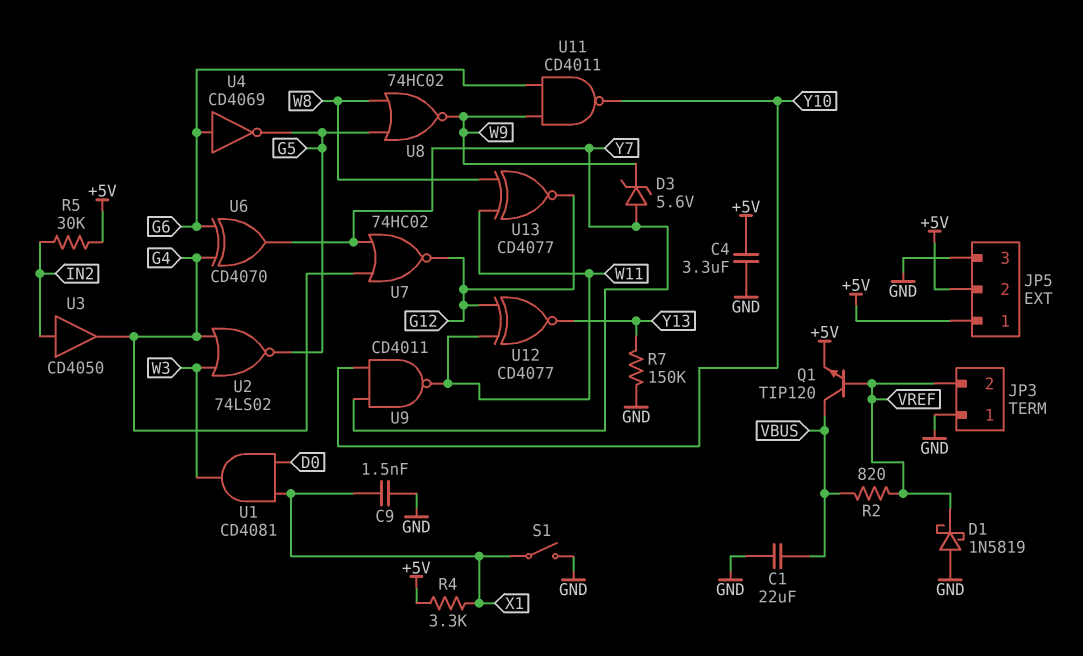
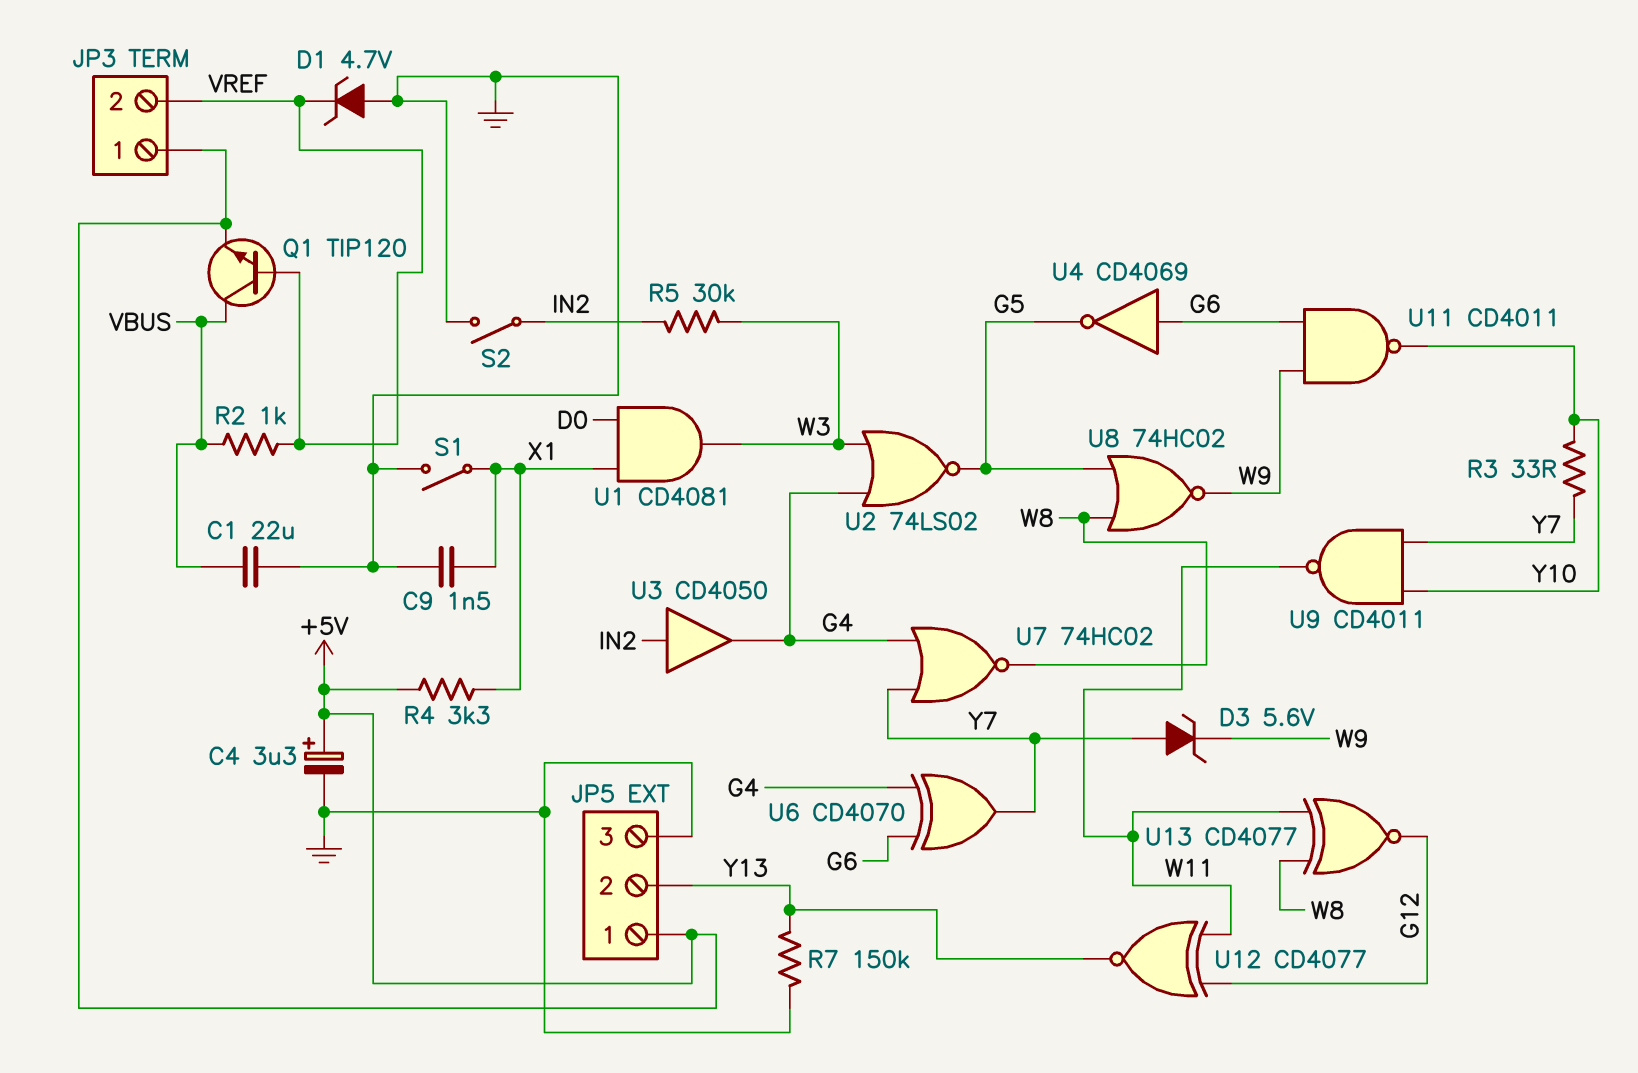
C4: 3.3uF (+5V, GND) -> 3.3uF (plus +5V, minus GND)
D1: schottky 1N5819 (A GND, K VREF) -> zener 4.7V (A GND, K VREF)
JP3 pin 1: GND -> +5V
JP5 pin 2: +5V -> Y13
R2: 820 (VBUS, VREF) -> 1k (VBUS, VREF)
R3: none -> 33 (Y7, Y10)
R5: 30k (+5V, IN2) -> 30k (IN2, W3)
S2: none -> switch (GND, IN2)
U7: NOR 74HC02 (in G4, in Y7, out G12) -> NOR 74HC02 (in G4, in Y7, out W8)

